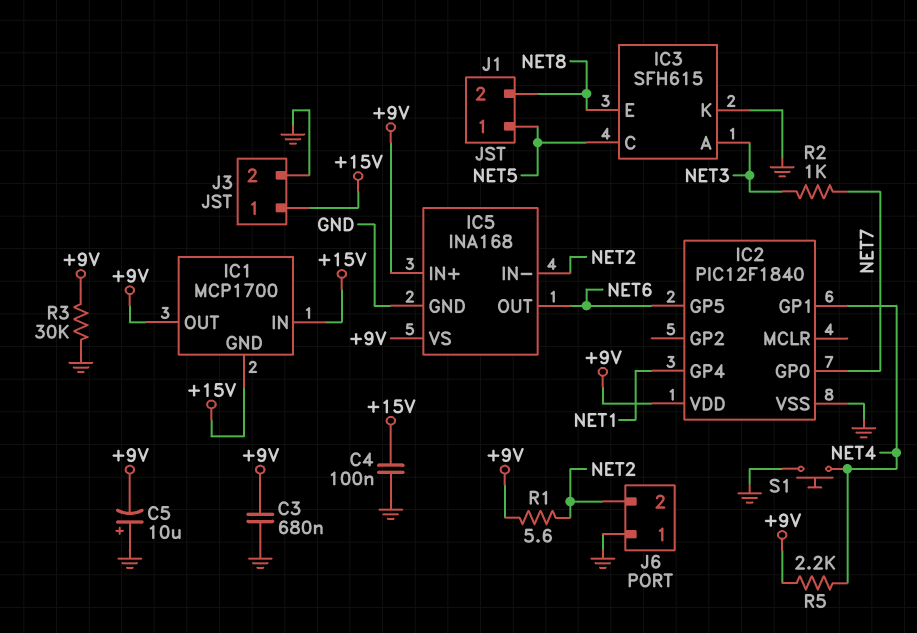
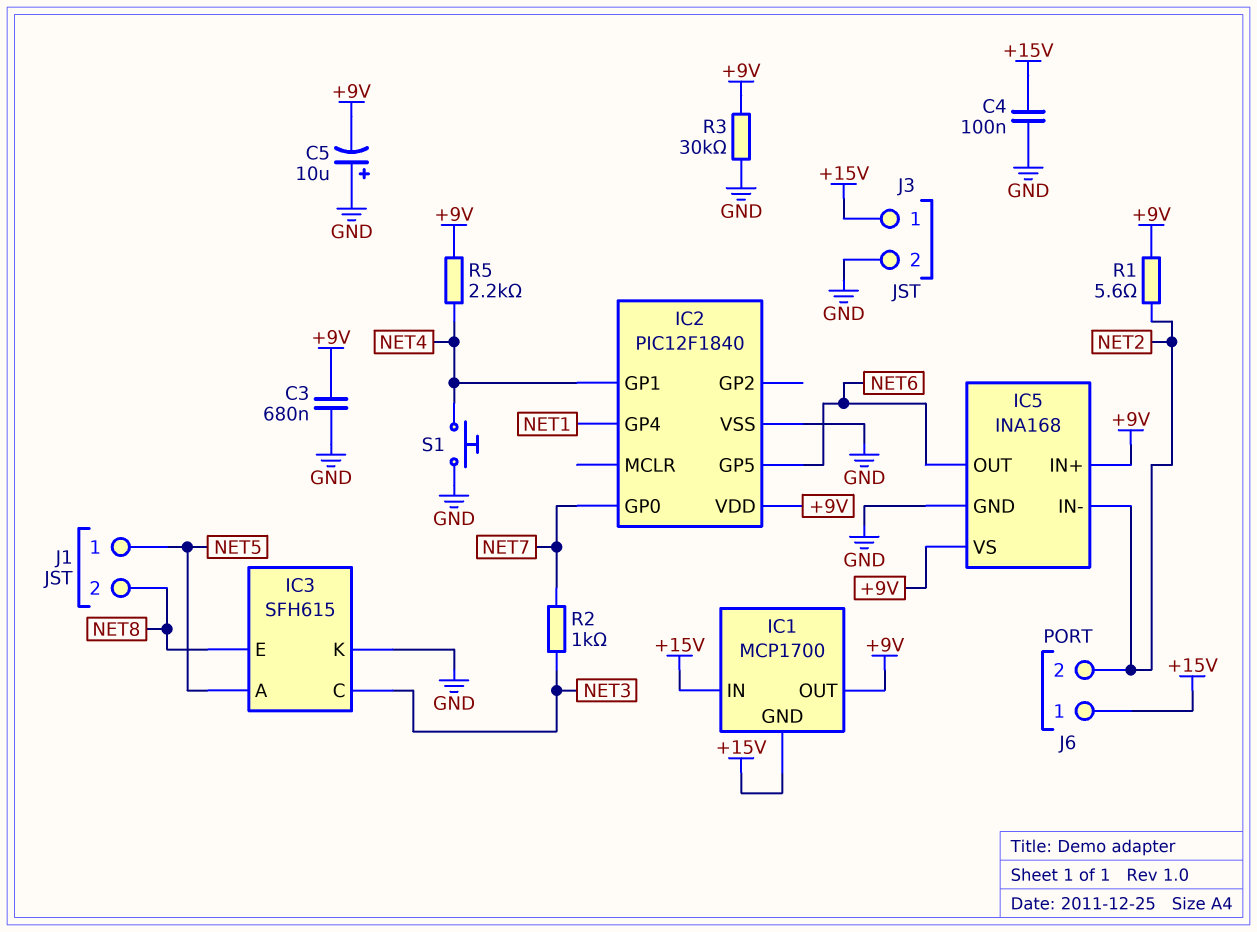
IC3 pin A: NET3 -> NET5
IC3 pin C: NET5 -> NET3
J6 pin 1: GND -> +15V

